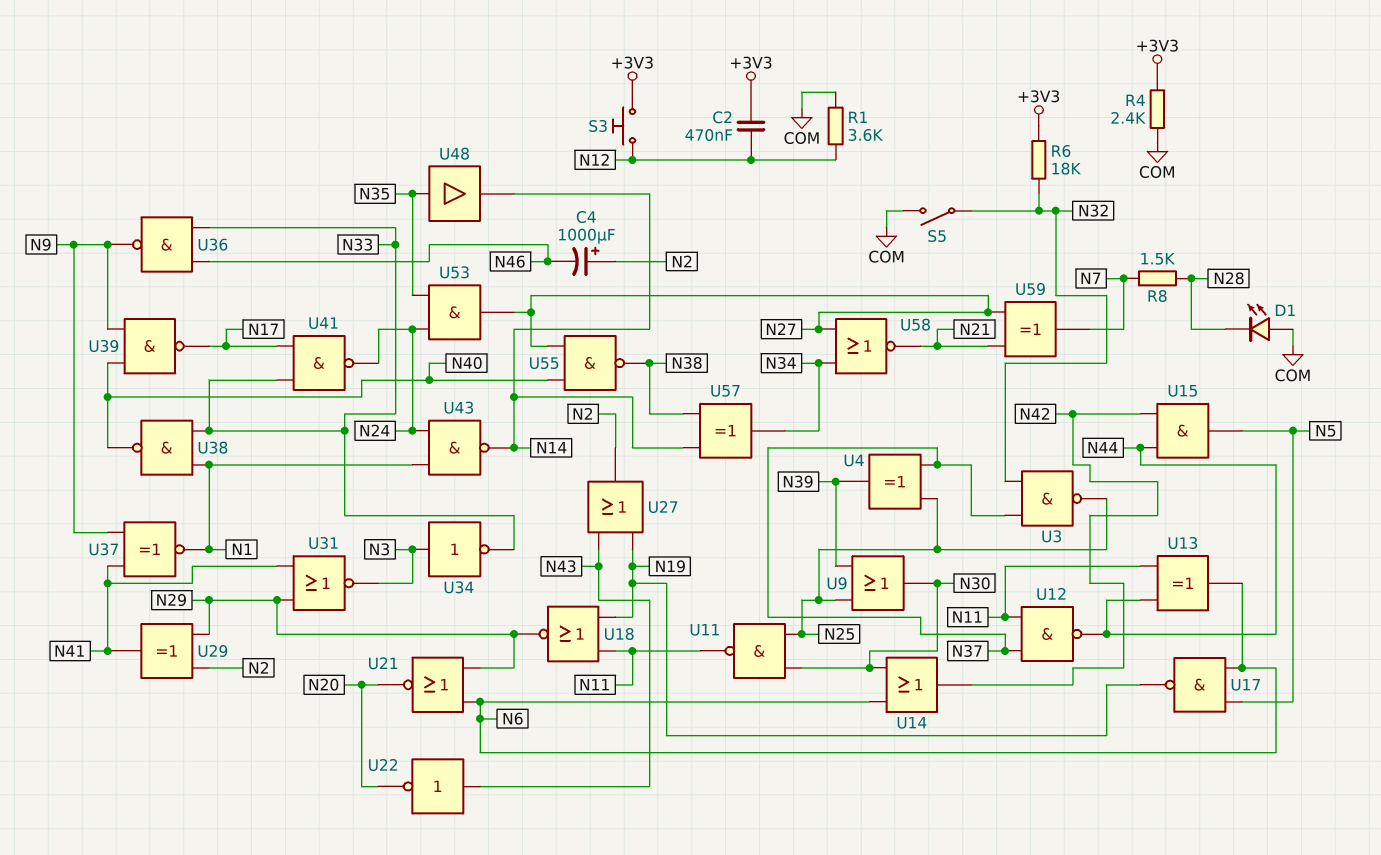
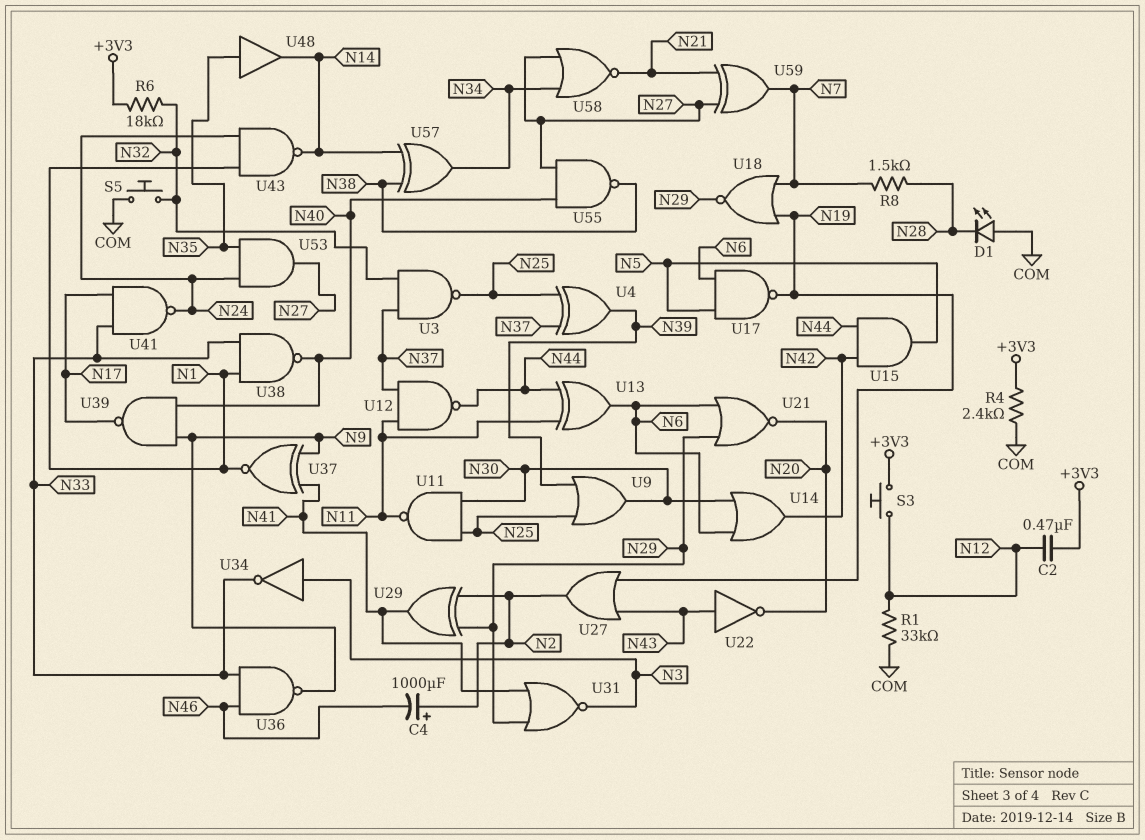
R1: 3.6k (COM, N12) -> 33k (COM, N12)
S5: switch (COM, N32) -> button (COM, N32)
U18: NOR (in N11, in N19, out N29) -> NOR (in N7, in N19, out N29)

